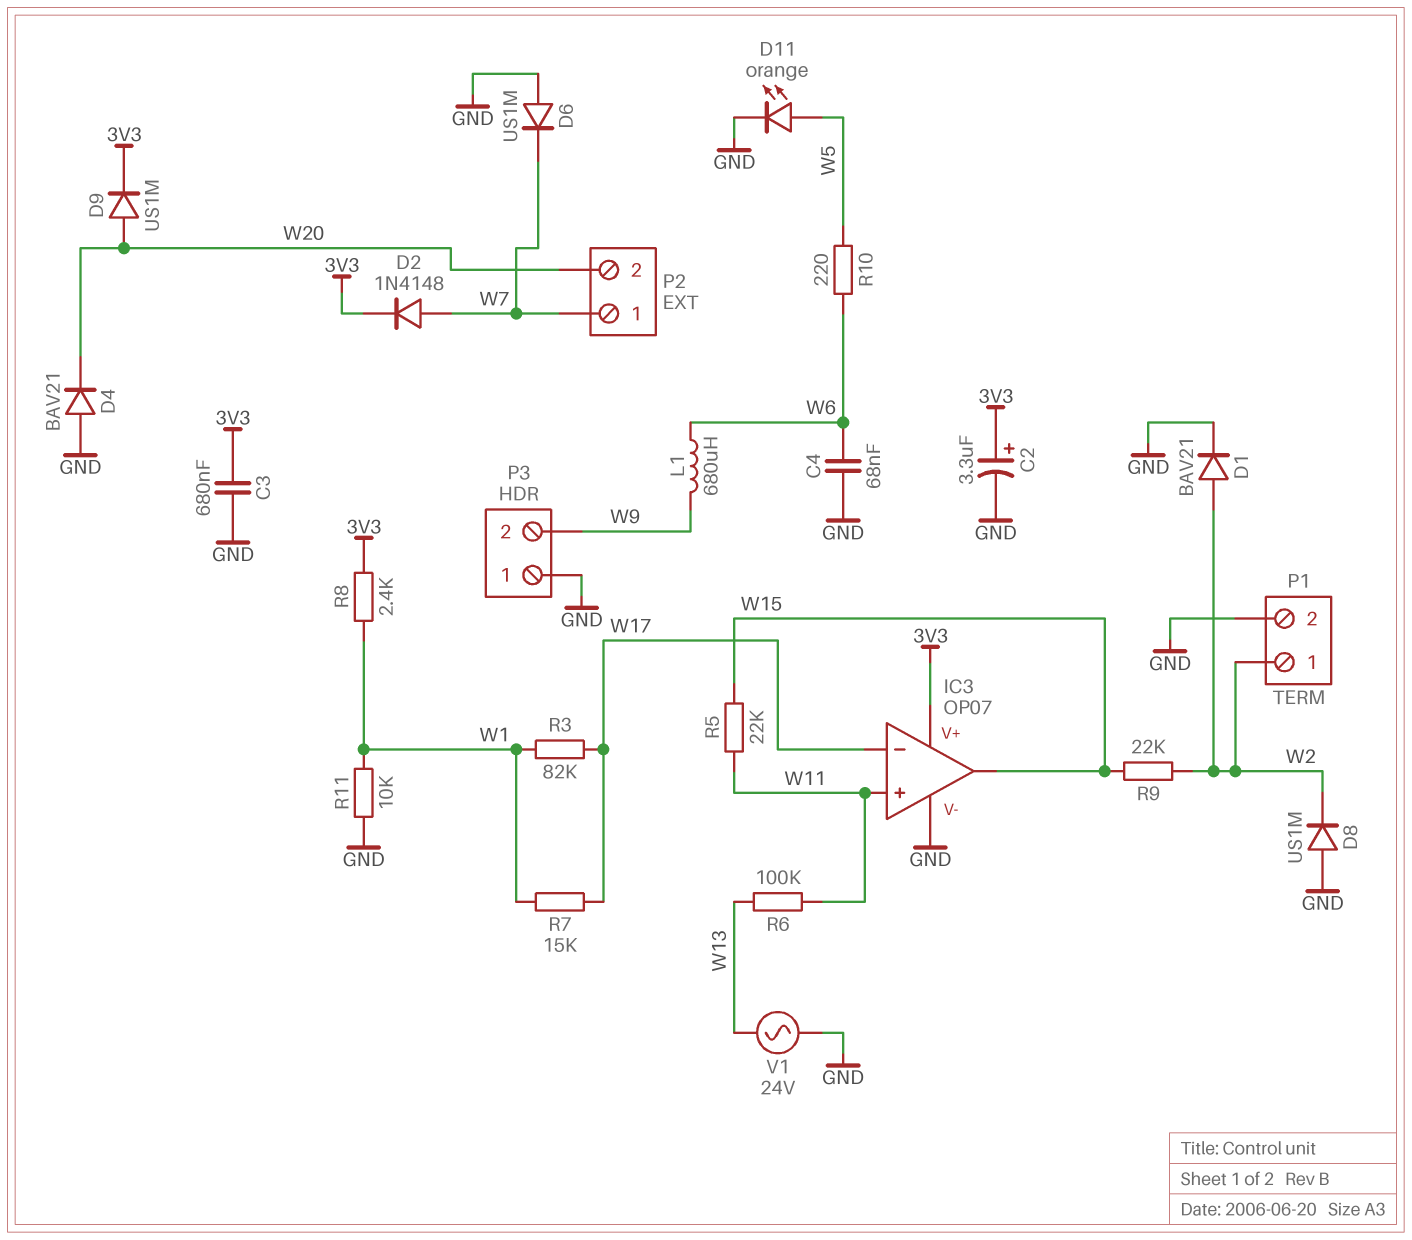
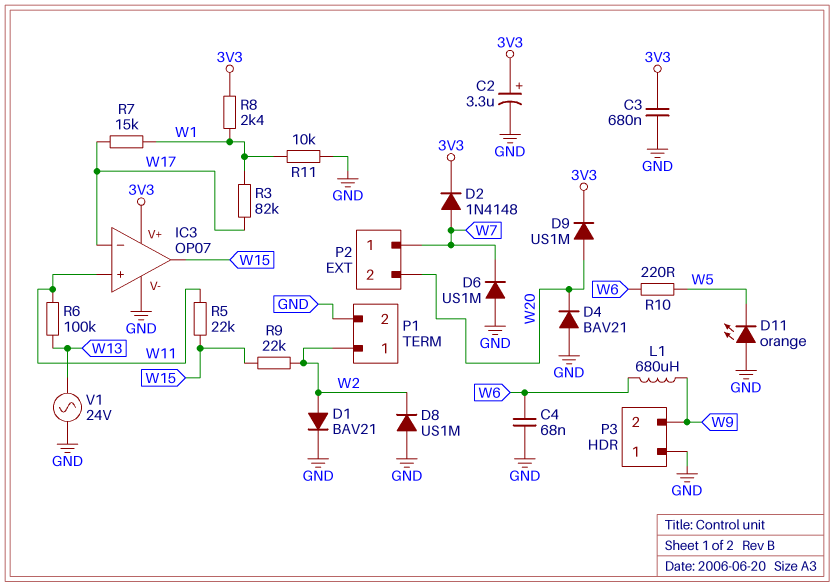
D11: LED orange (A W5, K GND) -> LED orange (A GND, K W5)

